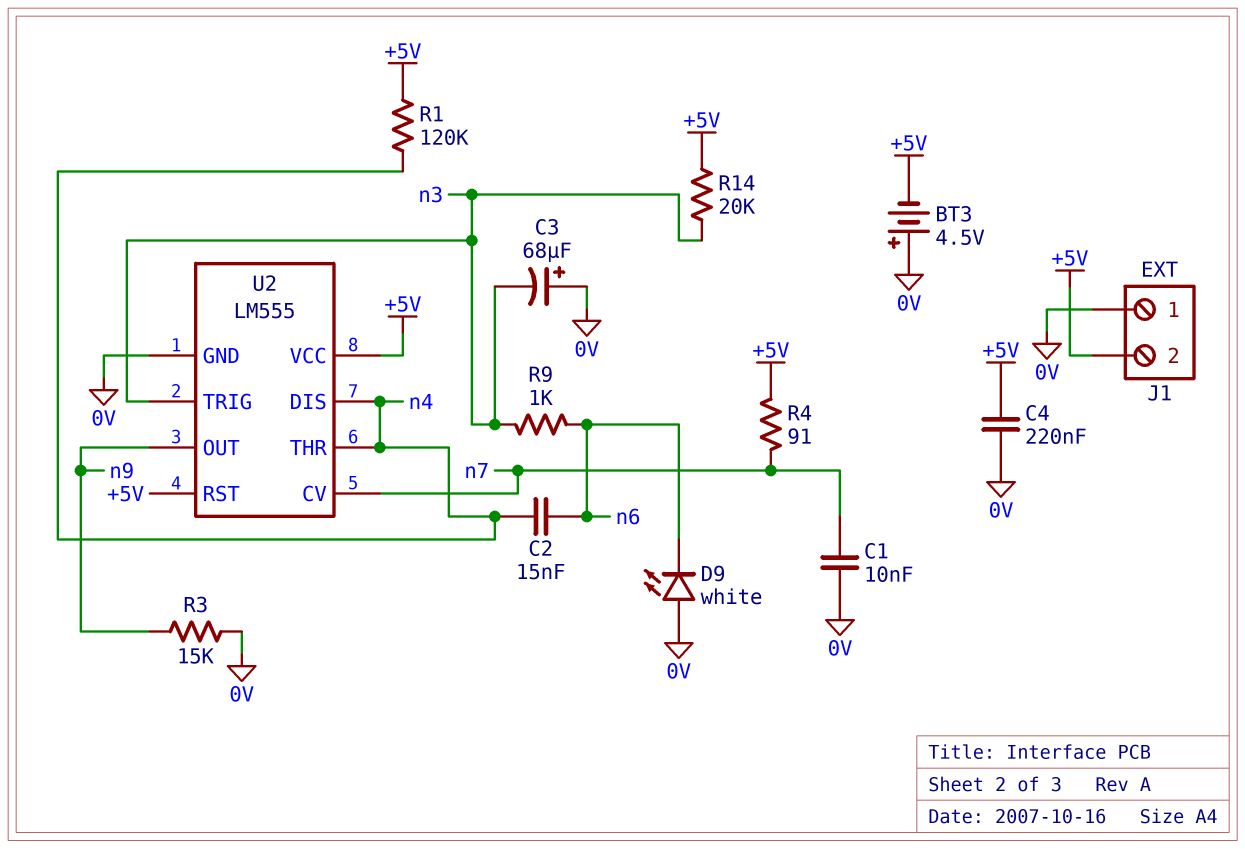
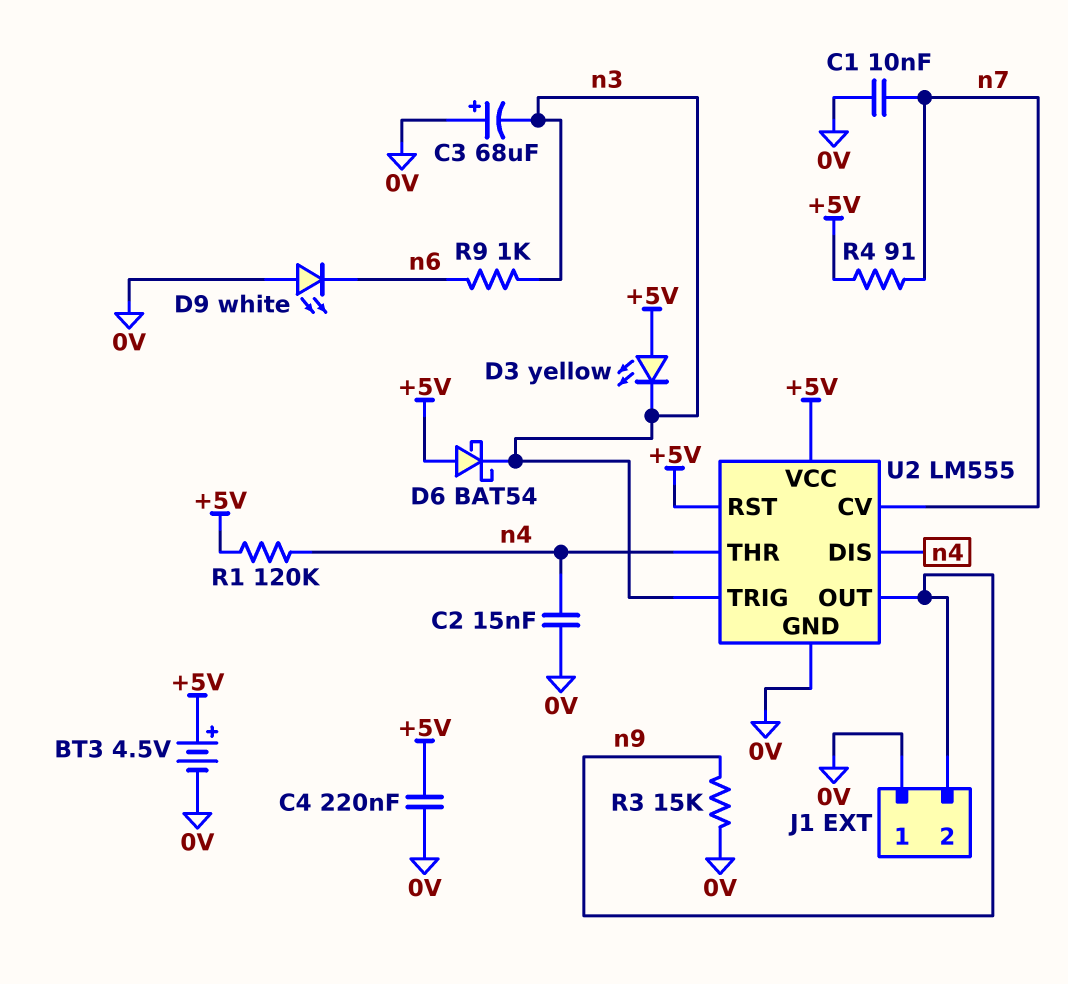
BT3: 4.5V (plus 0V, minus +5V) -> 4.5V (plus +5V, minus 0V)
C2: 15nF (n4, n6) -> 15nF (0V, n4)
D3: none -> LED yellow (A +5V, K n3)
D6: none -> schottky BAT54 (A +5V, K n3)
J1 pin 2: +5V -> n9
R14: 20k (+5V, n3) -> none

